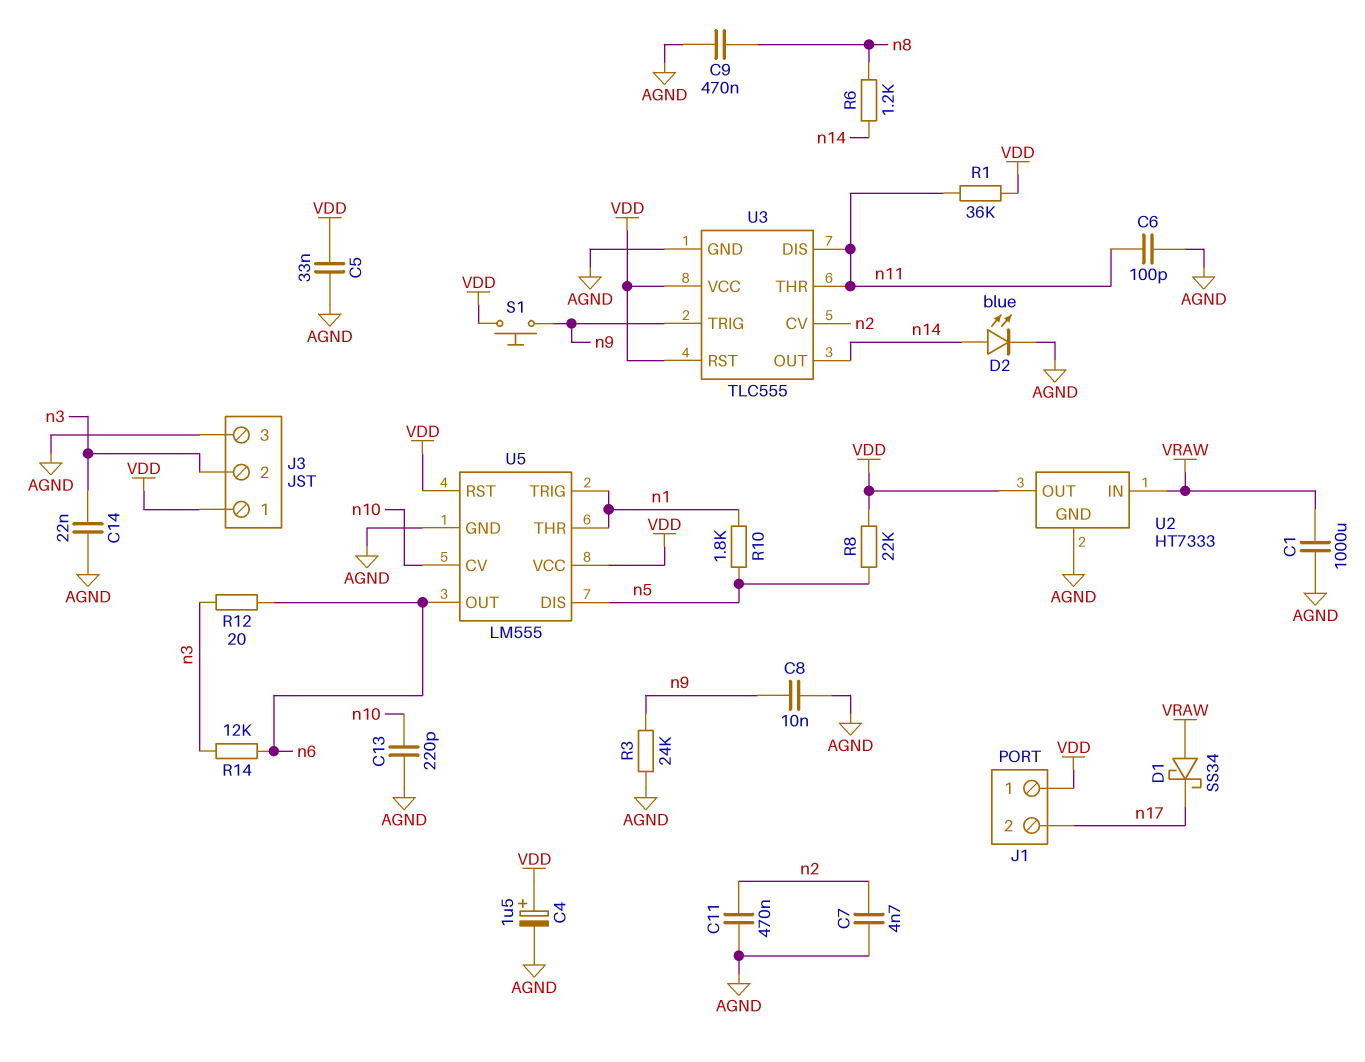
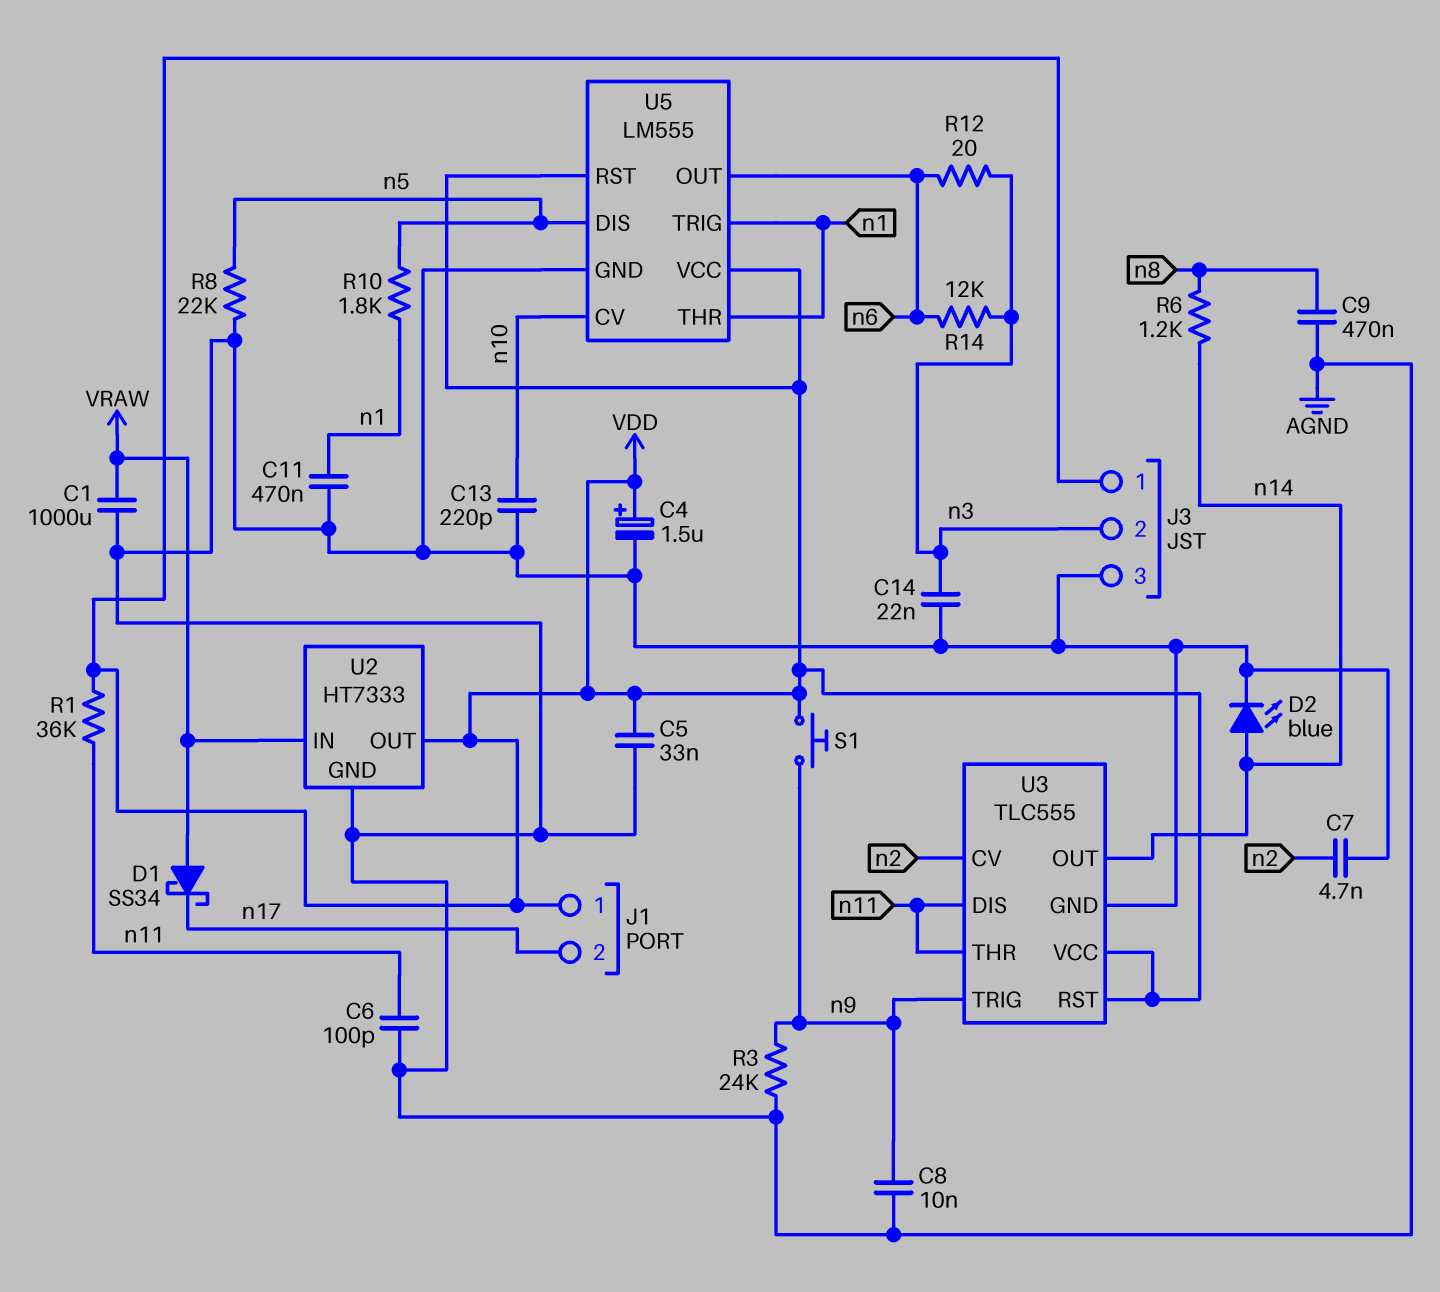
C11: 470nF (AGND, n2) -> 470nF (AGND, n1)
R8: 22k (VDD, n5) -> 22k (AGND, n5)

